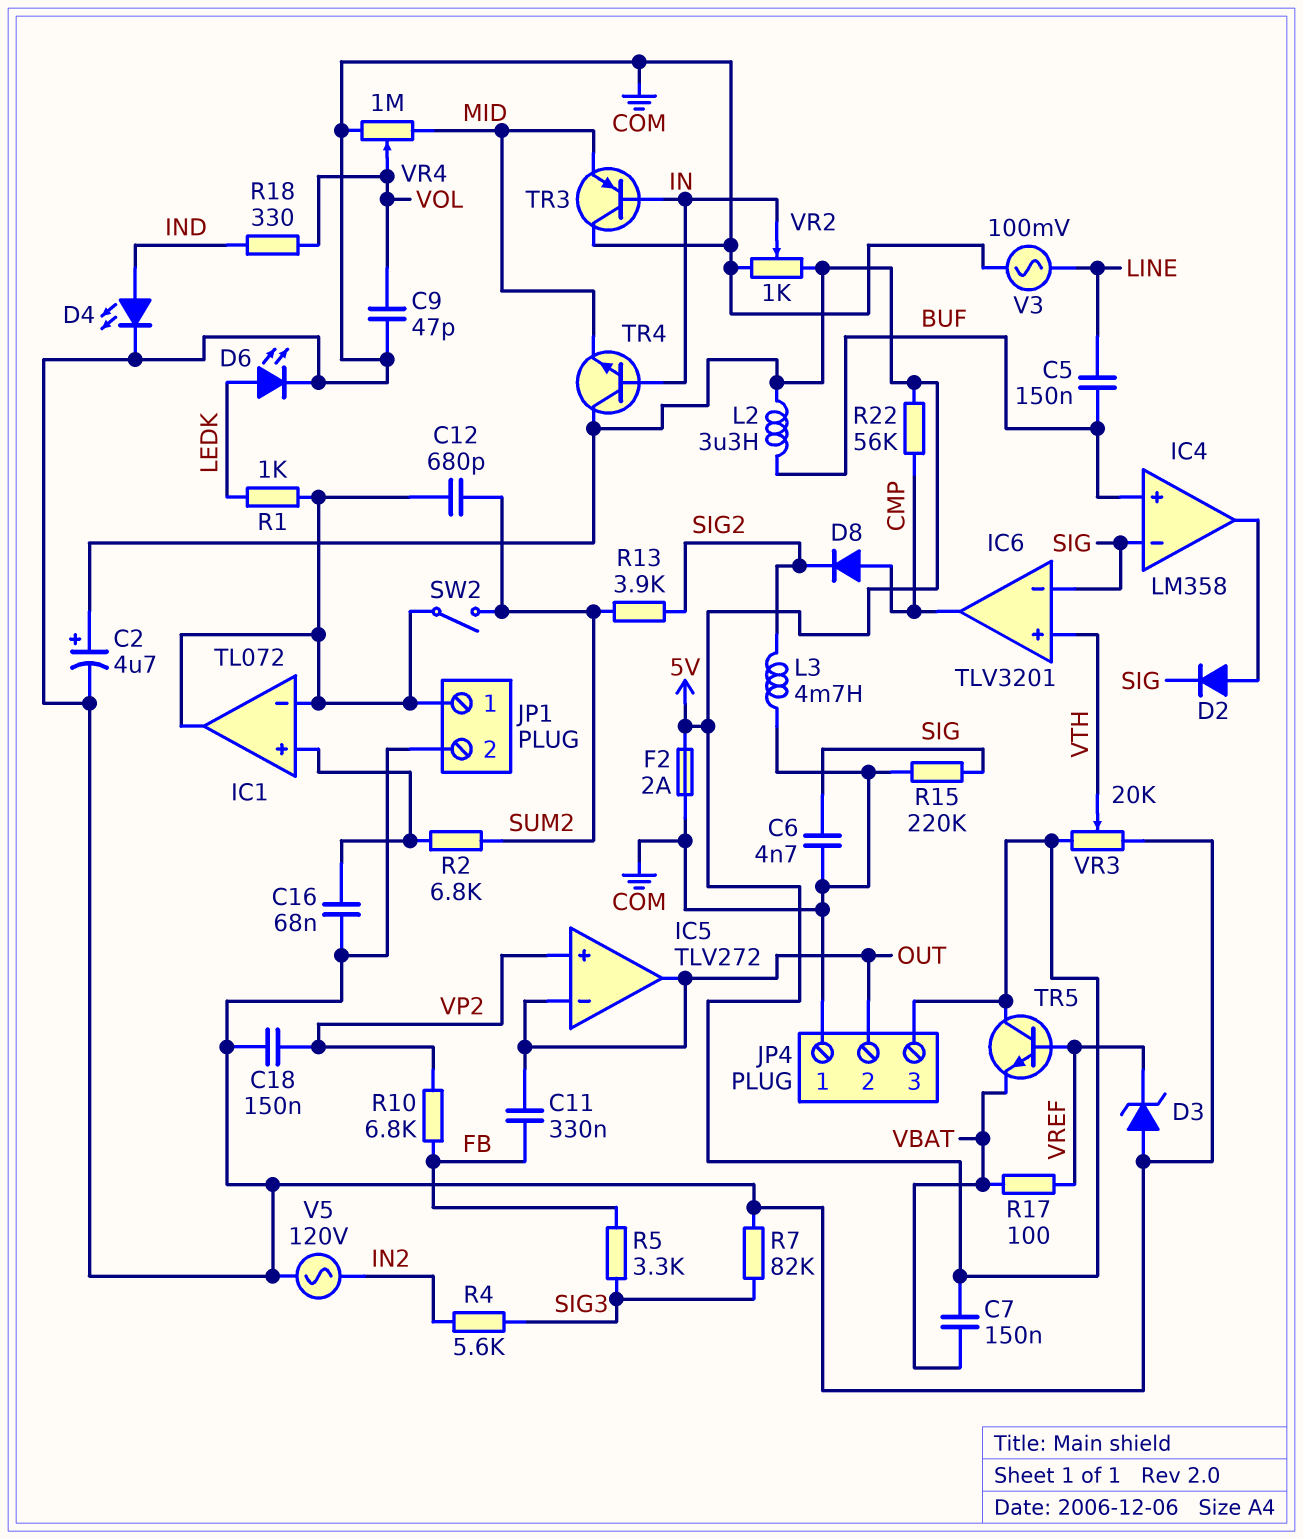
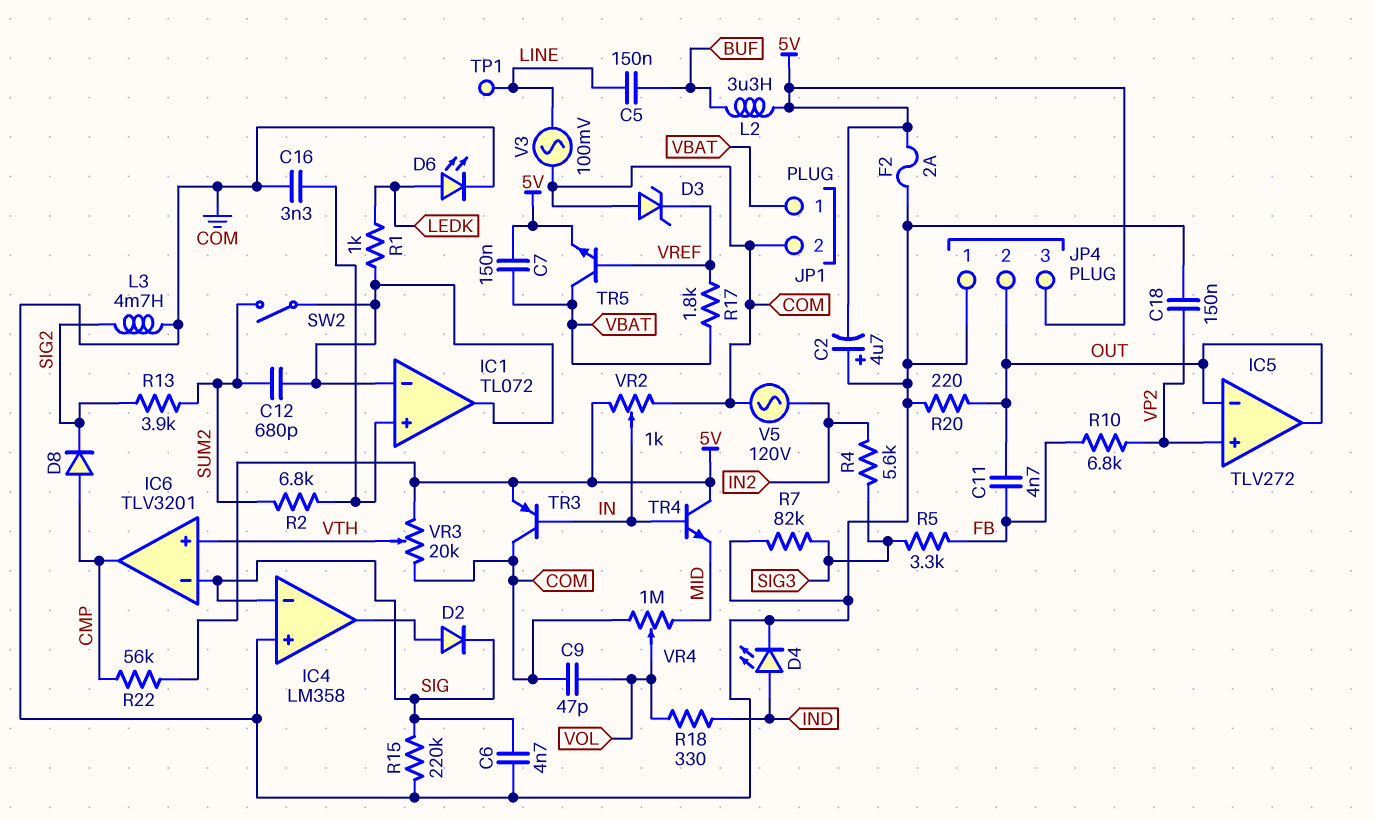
C2: 4.7uF (plus 5V, minus COM) -> 4.7uF (plus COM, minus 5V)
C11: 330nF (FB, OUT) -> 4.7nF (FB, OUT)
C16: 68nF (COM, IC1/in+) -> 3.3nF (COM, IC1/in+)
IC4 pin in+: BUF -> COM
JP1 pin 1: IC1/in- -> VBAT
R17: 100 (VBAT, VREF) -> 1.8k (VBAT, VREF)
R20: none -> 220 (COM, OUT)
TP1: none -> test point (LINE)
TR3: PNP (B IN, C COM, E MID) -> PNP (B IN, C COM, E 5V)
TR5: NPN (B VREF, C 5V, E VBAT) -> NPN (B VREF, C VBAT, E 5V)

